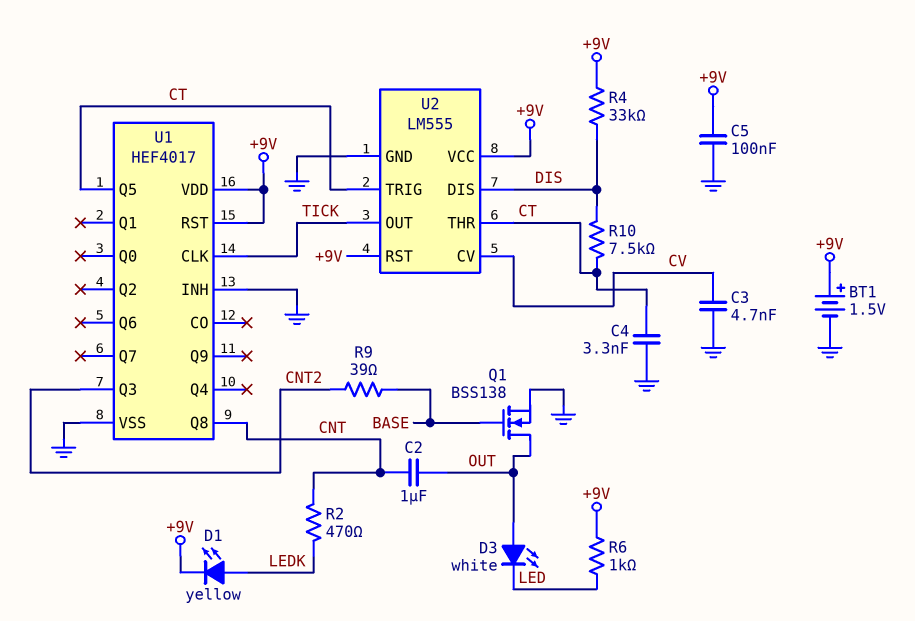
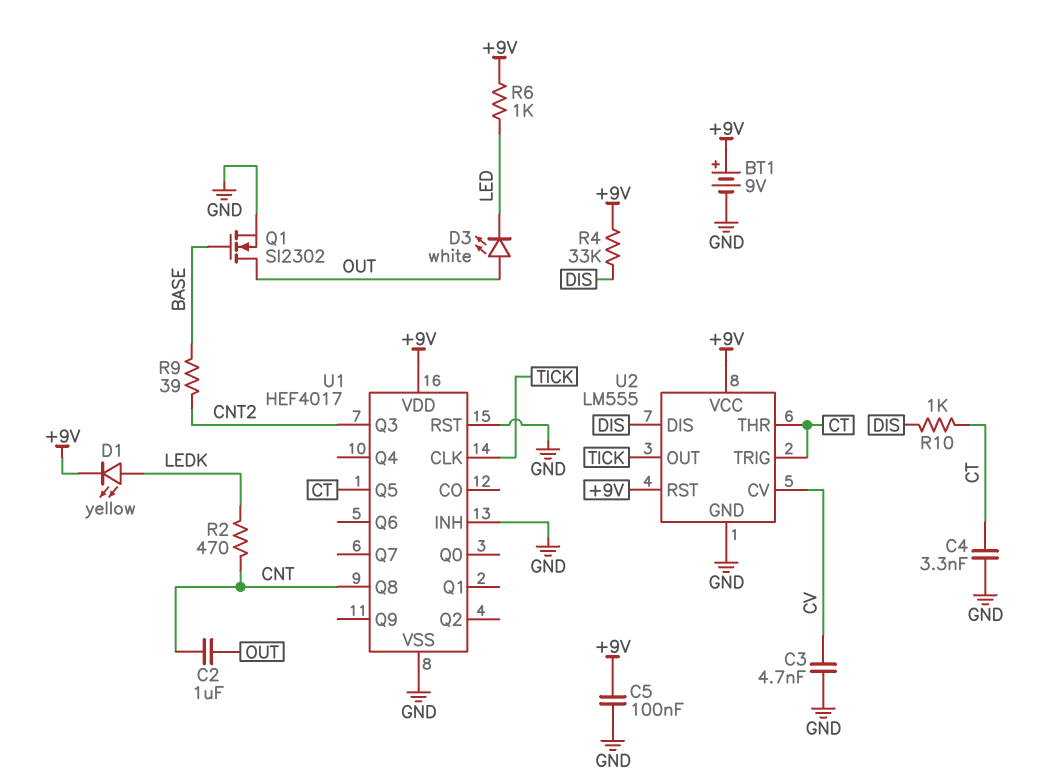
BT1: 1.5V (plus +9V, minus GND) -> 9V (plus +9V, minus GND)
Q1: NMOS BSS138 (G BASE, D OUT, S GND) -> NMOS SI2302 (G BASE, D OUT, S GND)
R10: 7.5k (CT, DIS) -> 1k (CT, DIS)
U1 pin RST: +9V -> GND

